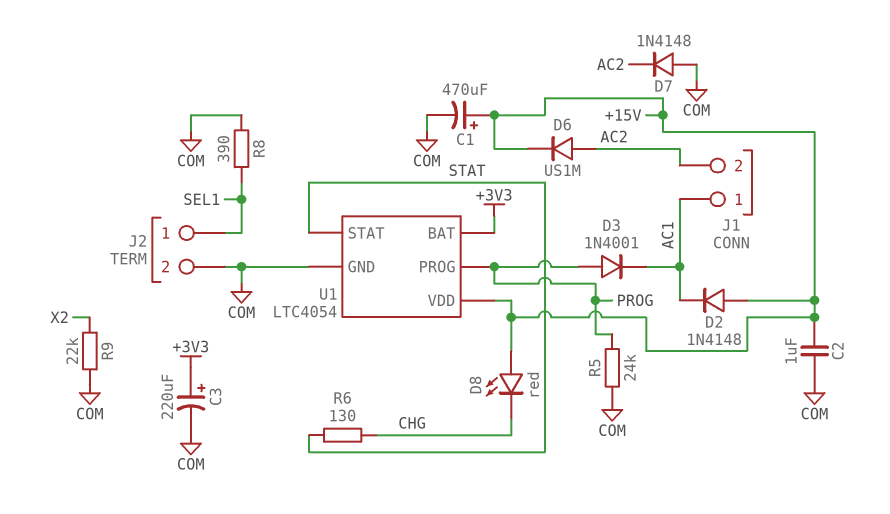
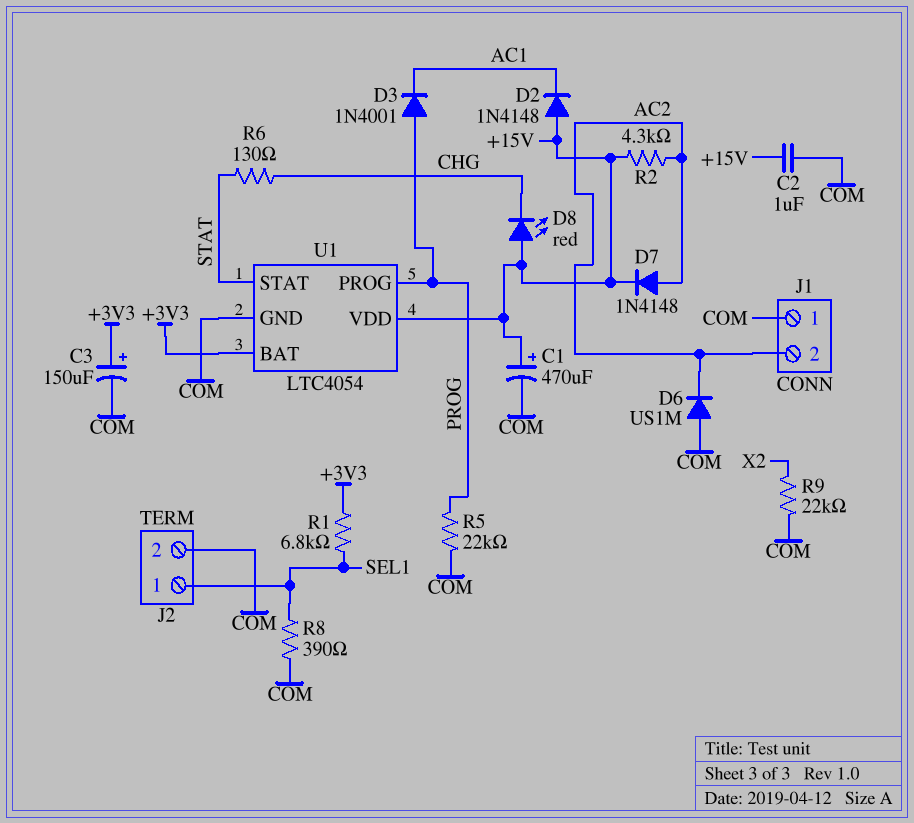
C3: 220uF (plus +3V3, minus COM) -> 150uF (plus +3V3, minus COM)
D6: diode US1M (A AC2, K +15V) -> diode US1M (A COM, K AC2)
D7: diode 1N4148 (A COM, K AC2) -> diode 1N4148 (A AC2, K +15V)
J1 pin 1: AC1 -> COM
R1: none -> 6.8k (+3V3, SEL1)
R2: none -> 4.3k (+15V, AC2)
R5: 24k (COM, PROG) -> 22k (COM, PROG)

